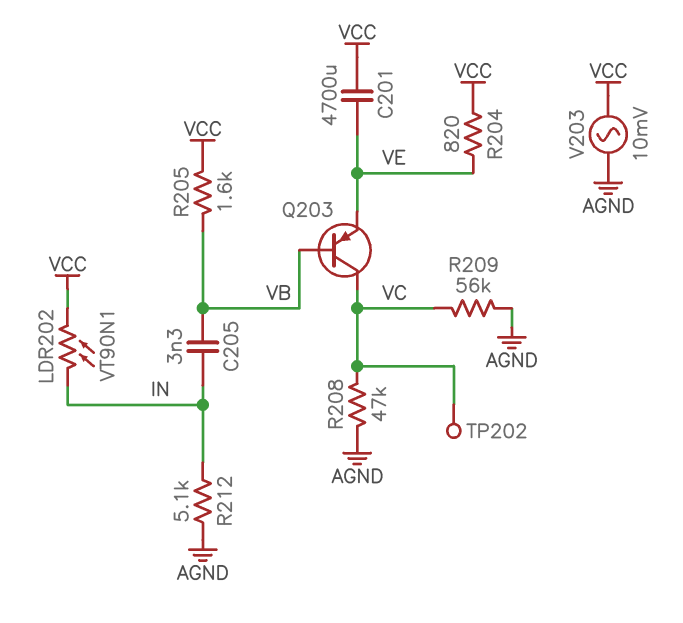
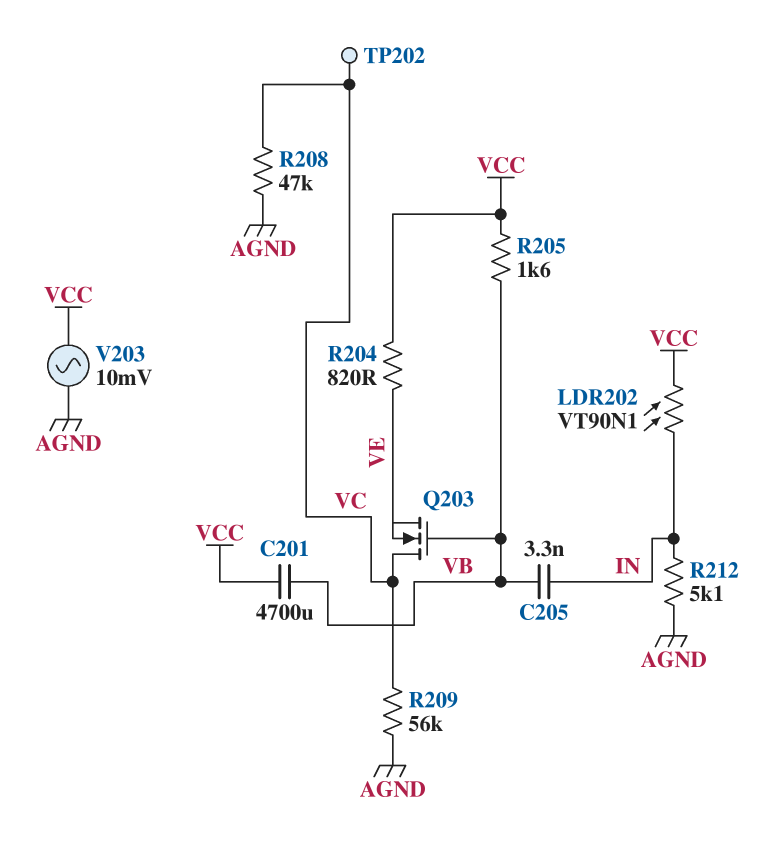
C201: 4700uF (VCC, VE) -> 4700uF (VB, VCC)
Q203: PNP (B VB, C VC, E VE) -> NMOS (G VB, D VC, S VE)

